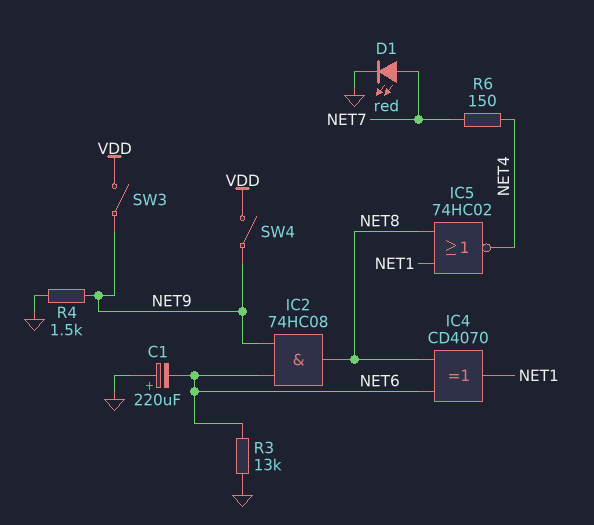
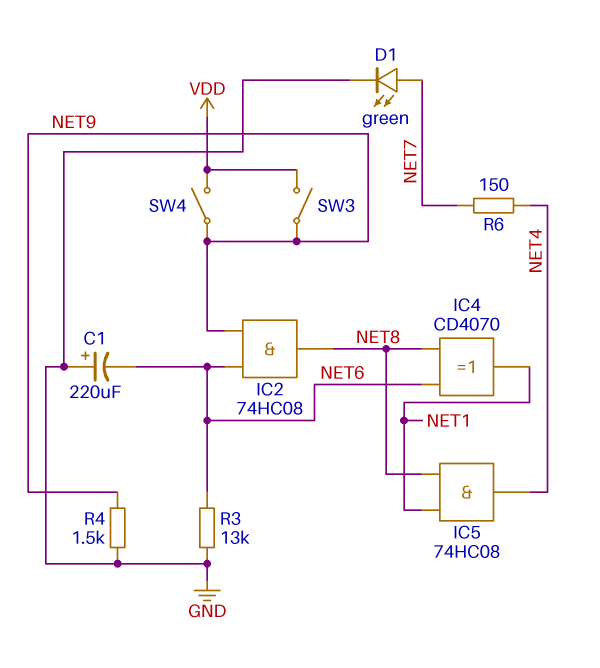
D1: LED red (A NET7, K GND) -> LED green (A NET7, K GND)
IC5: NOR 74HC02 (in NET1, in NET8, out NET4) -> AND 74HC08 (in NET1, in NET8, out NET4)

